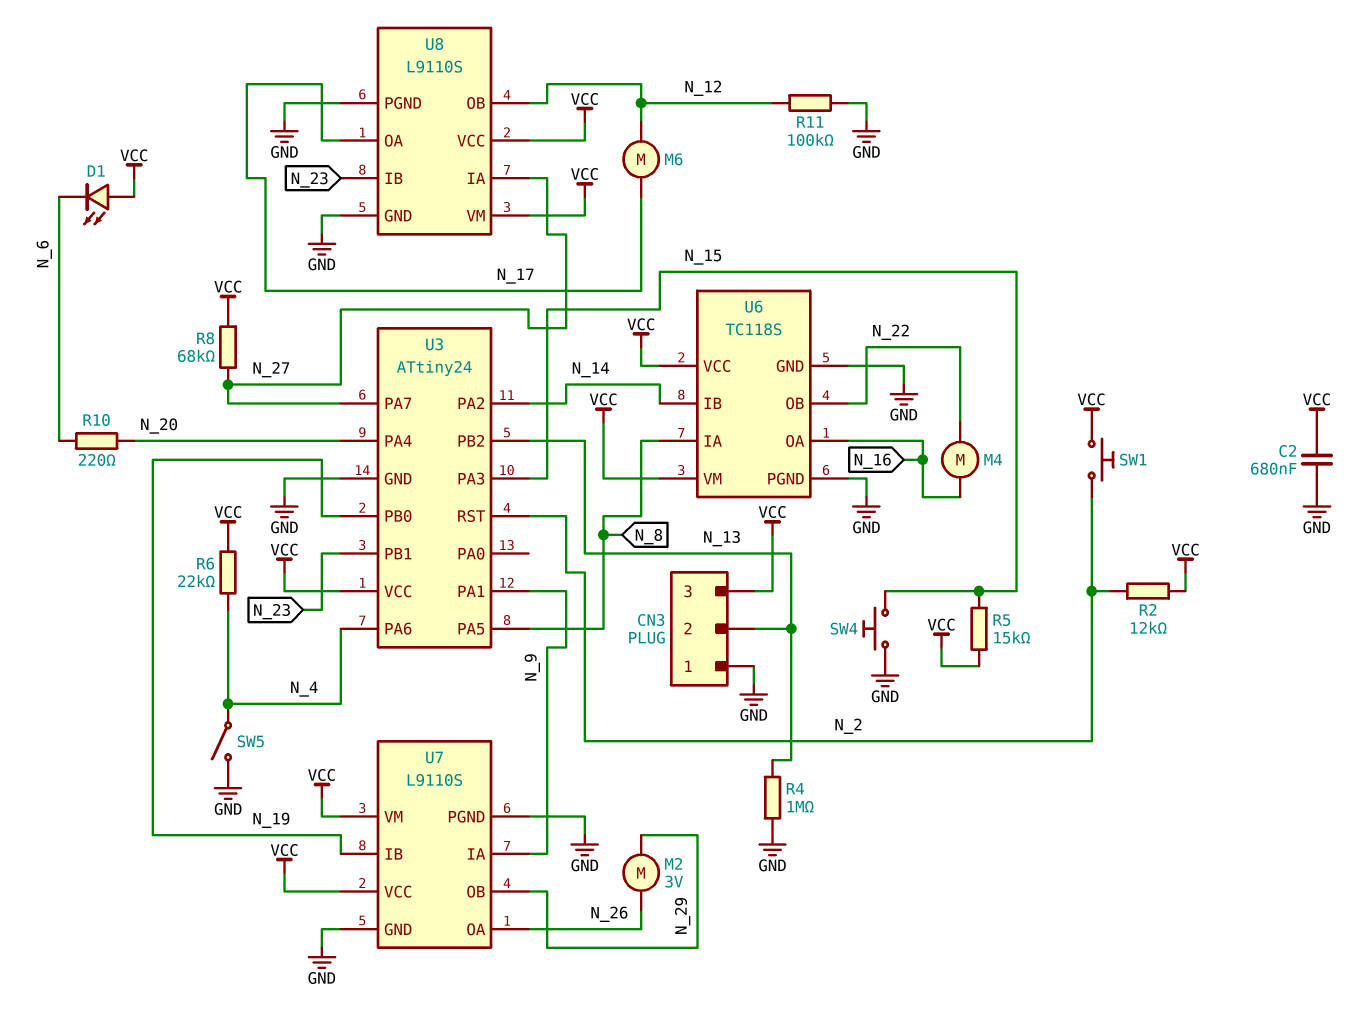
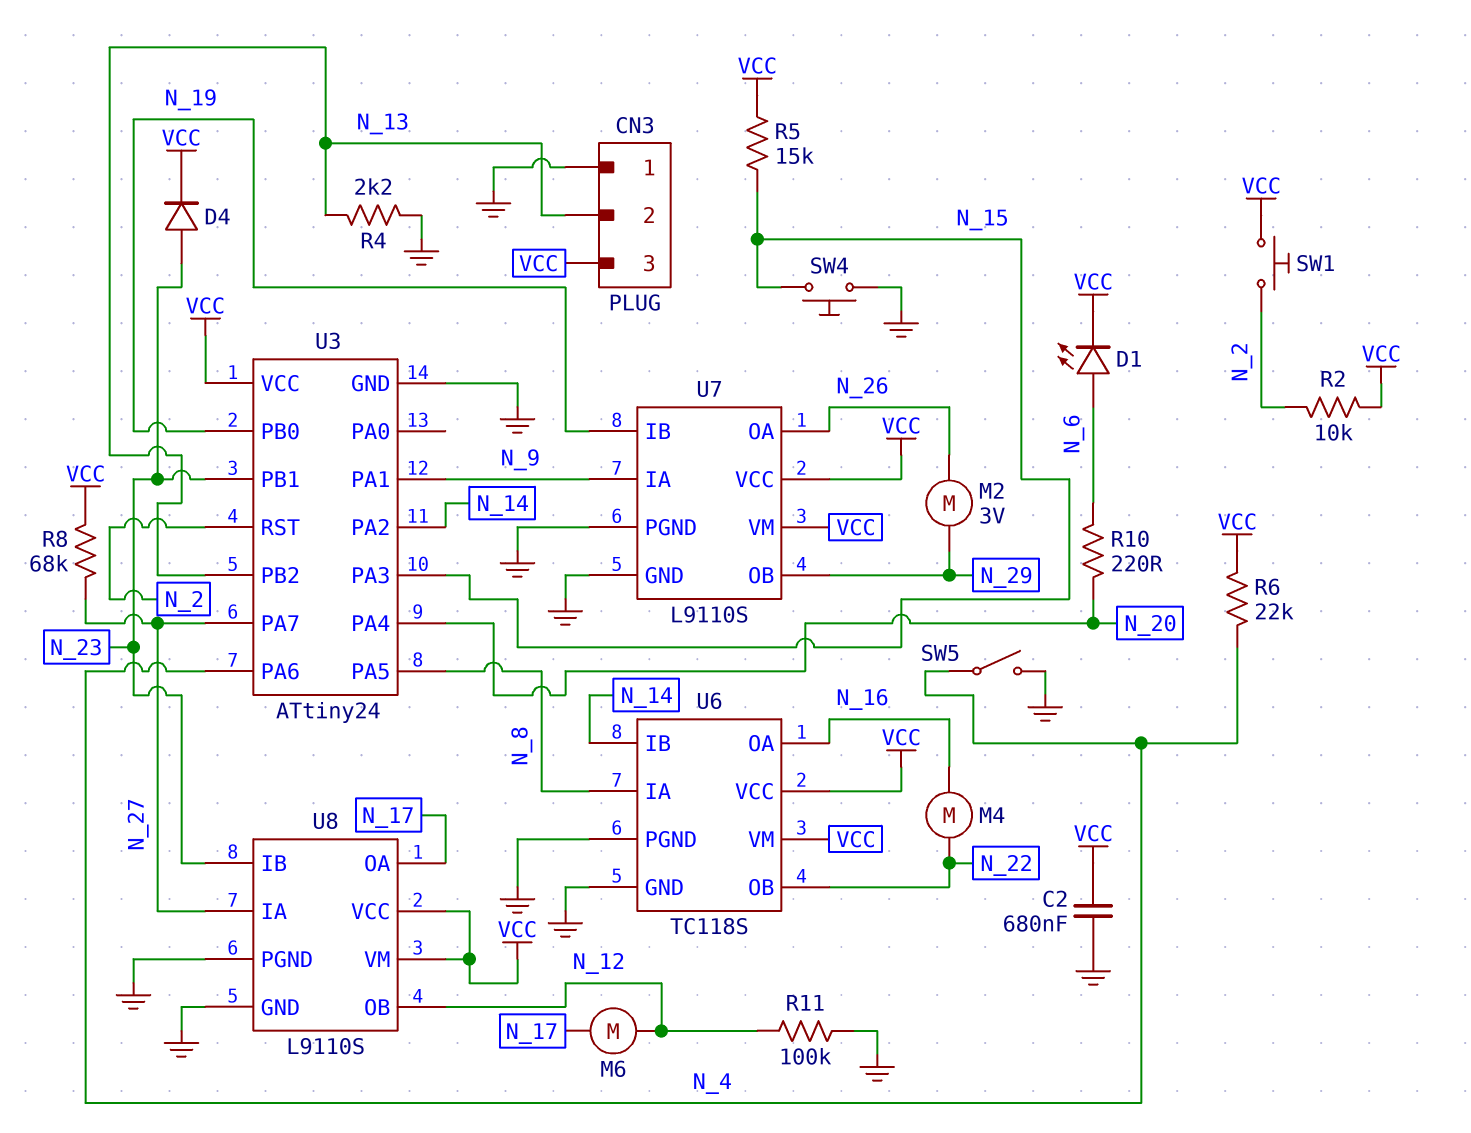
D1: LED (A VCC, K N_6) -> LED (A N_6, K VCC)
D4: none -> diode (A N_23, K VCC)
R2: 12k (N_2, VCC) -> 10k (N_2, VCC)
R4: 1M (GND, N_13) -> 2.2k (GND, N_13)

